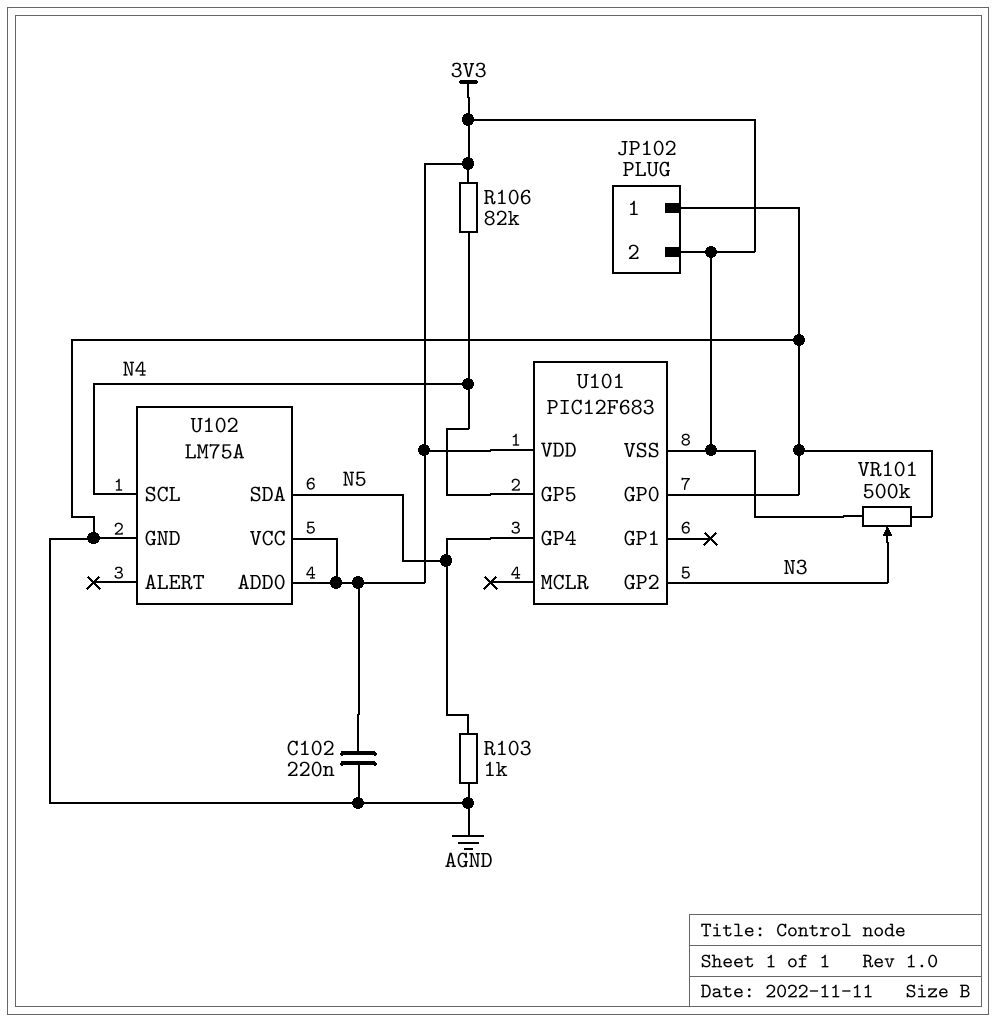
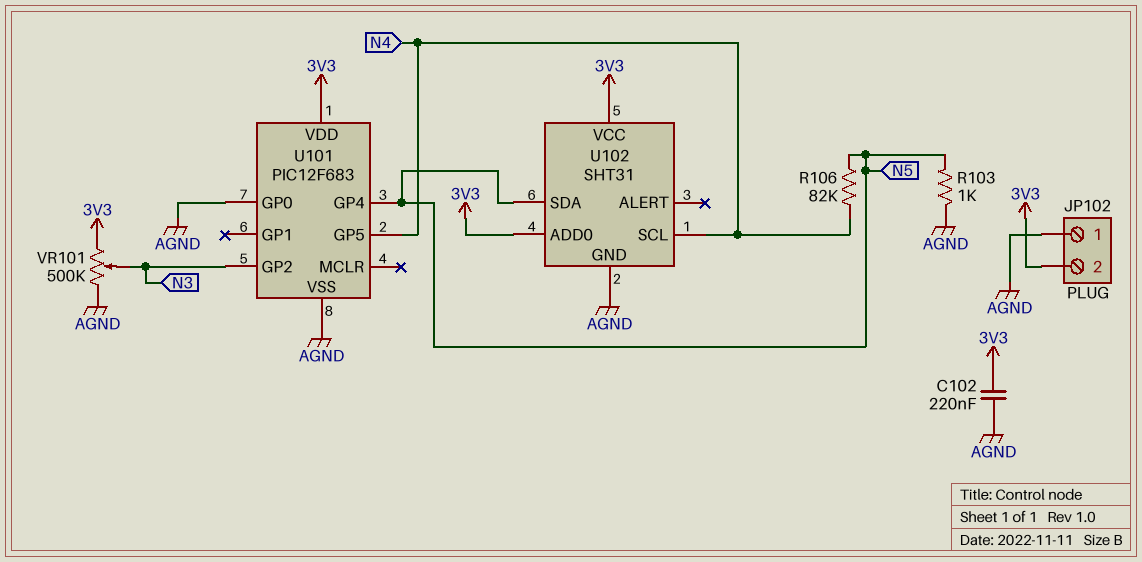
R106: 82k (3V3, N4) -> 82k (N4, N5)
U101 pin VSS: 3V3 -> AGND
U102: LM75A -> SHT31

